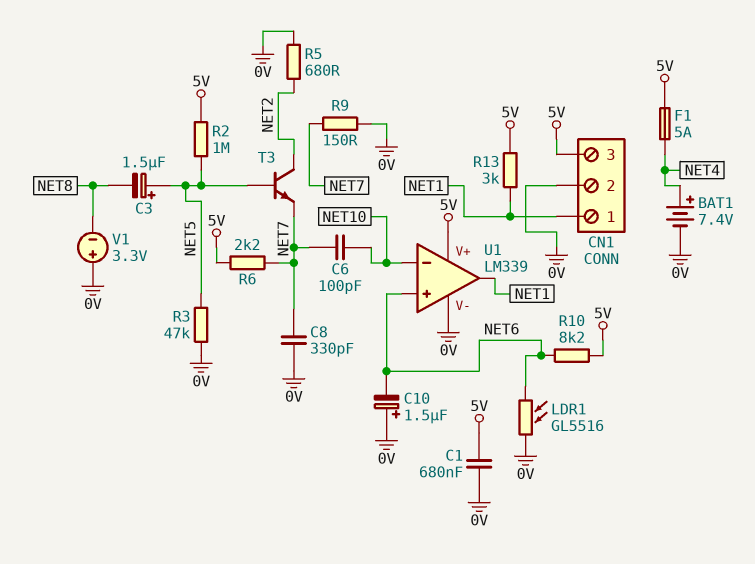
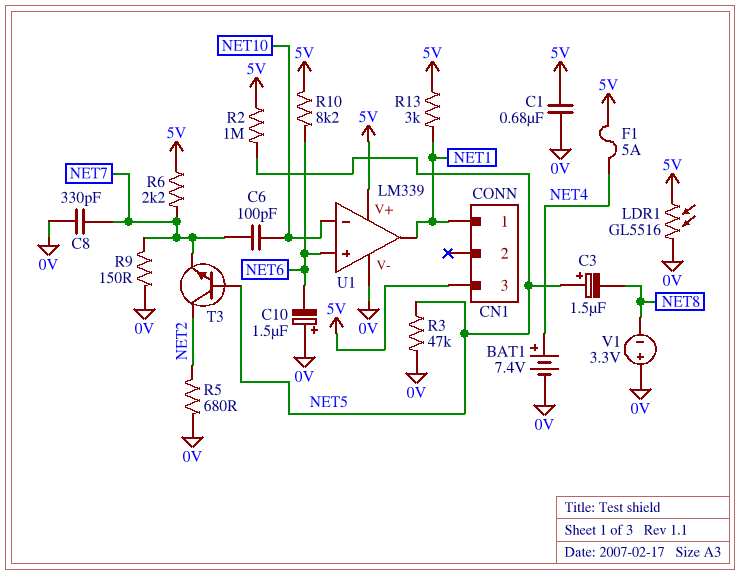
CN1 pin 2: 0V -> none
LDR1: GL5516 (0V, NET6) -> GL5516 (0V, 5V)

